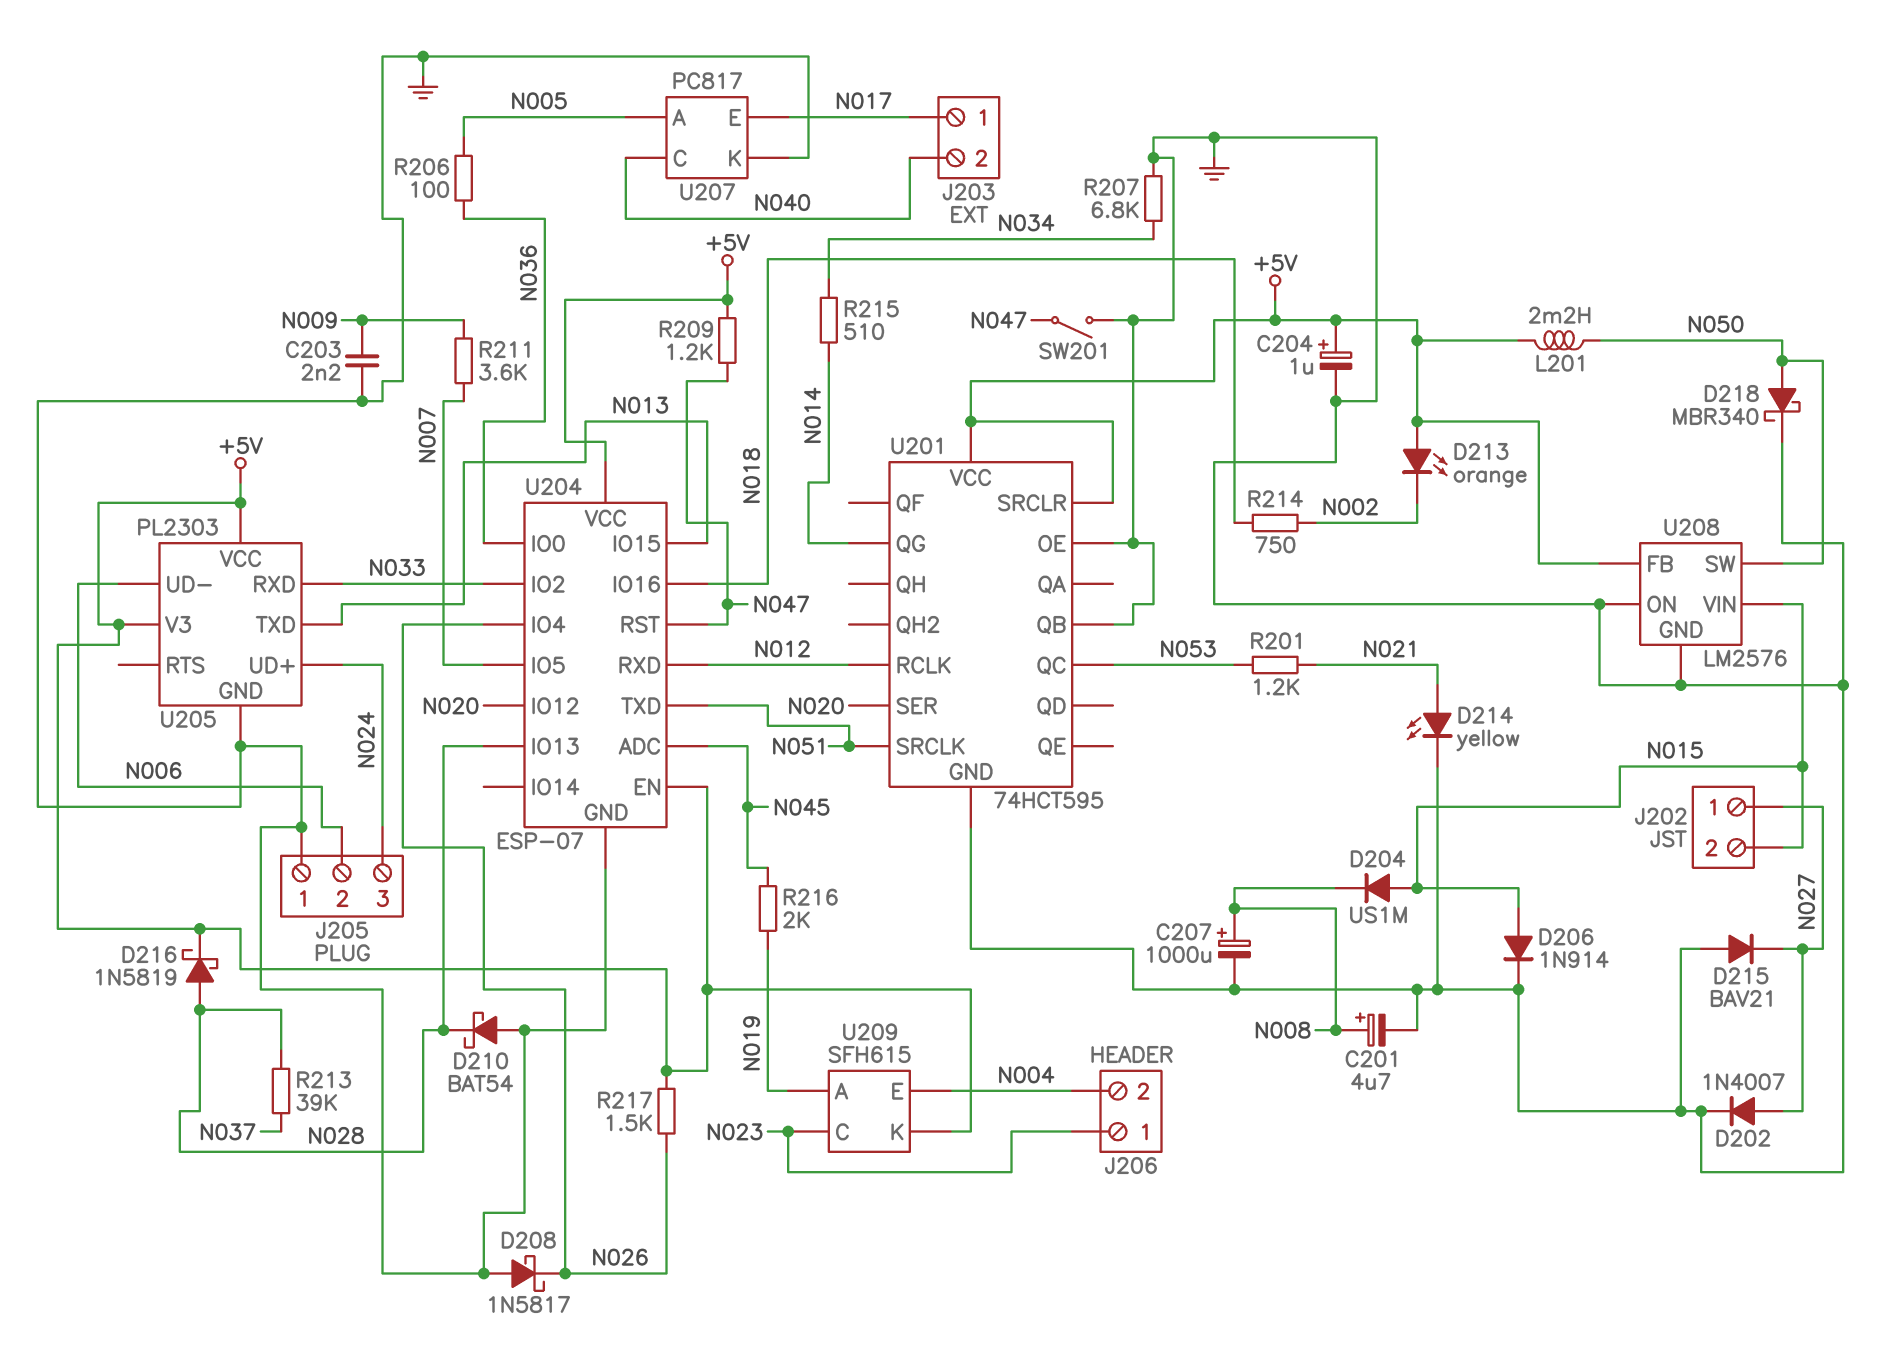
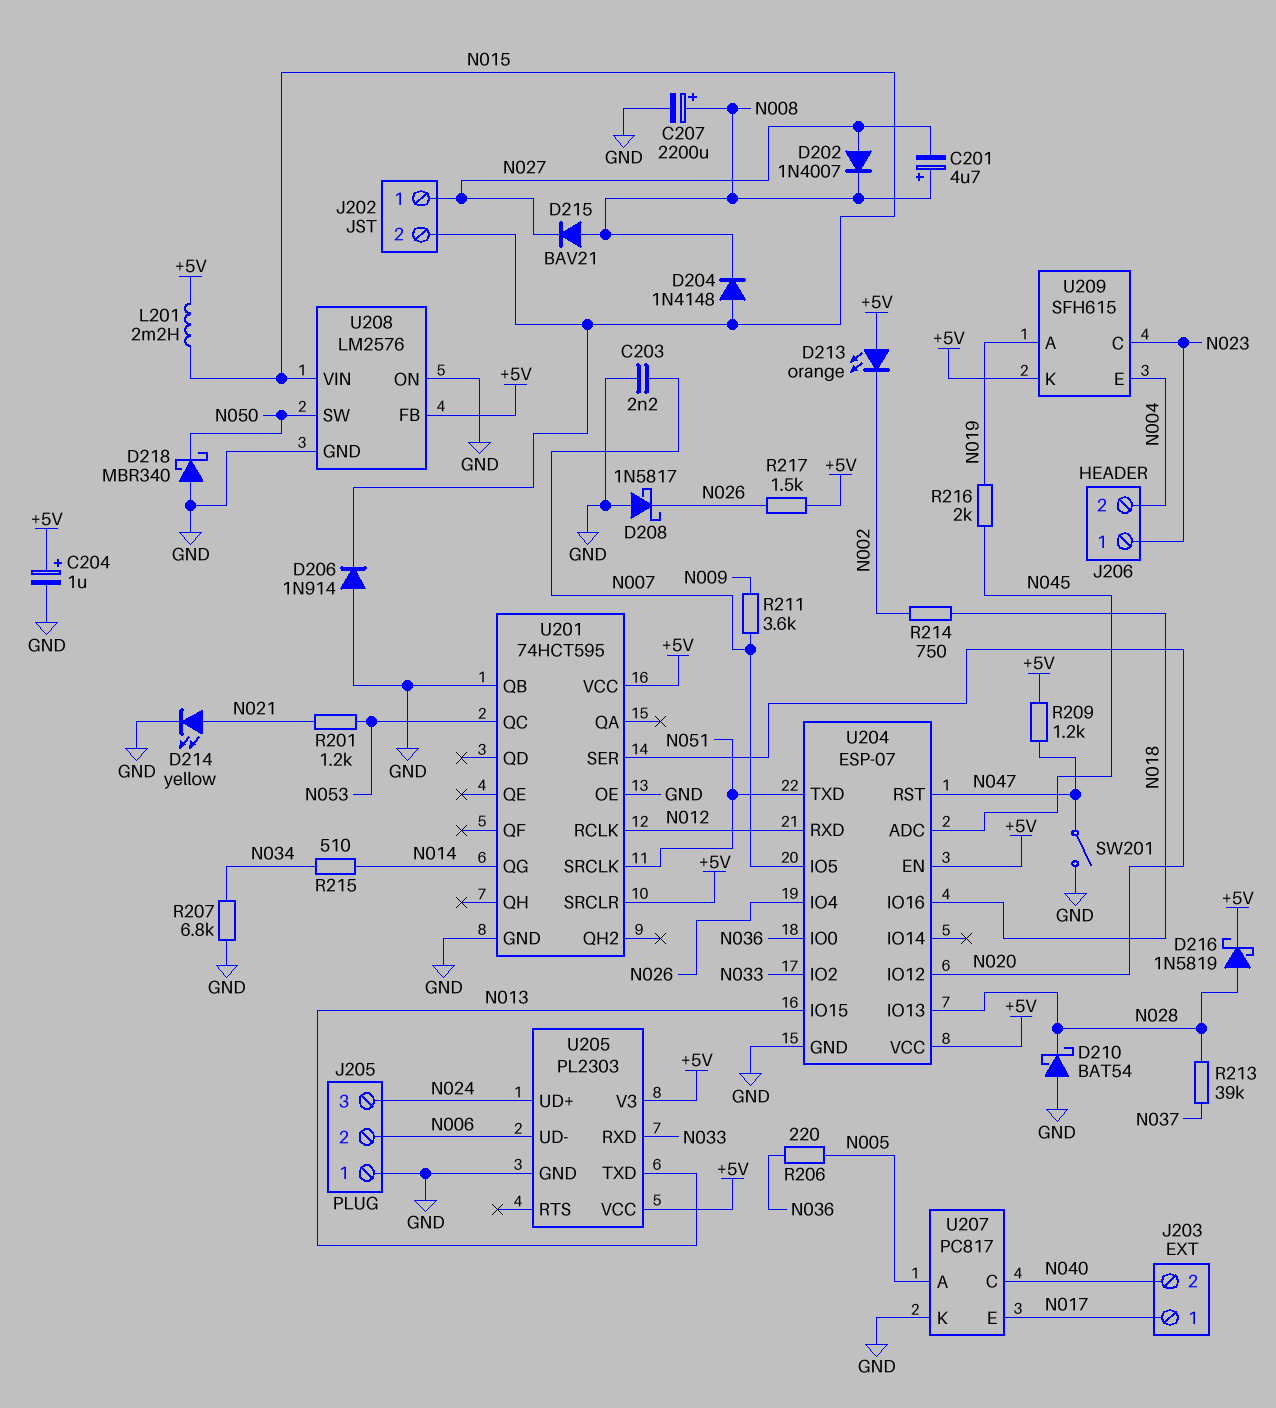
C201: 4.7uF (plus N008, minus GND) -> 4.7uF (plus N008, minus N027)
C203: 2.2nF (GND, N009) -> 2.2nF (GND, N007)
C207: 1000uF (plus N008, minus GND) -> 2200uF (plus N008, minus GND)
D202: diode 1N4007 (A N027, K GND) -> diode 1N4007 (A N027, K N008)
D204: diode US1M (A N015, K N008) -> diode 1N4148 (A N015, K N008)
D206: diode 1N914 (A N015, K GND) -> diode 1N914 (A GND, K N015)
D215: diode BAV21 (A GND, K N027) -> diode BAV21 (A N008, K N027)
D218: schottky MBR340 (A N050, K GND) -> schottky MBR340 (A GND, K N050)
L201: 2.2mH (+5V, N050) -> 2.2mH (+5V, N015)
R206: 100 (N005, N036) -> 220 (N005, N036)

